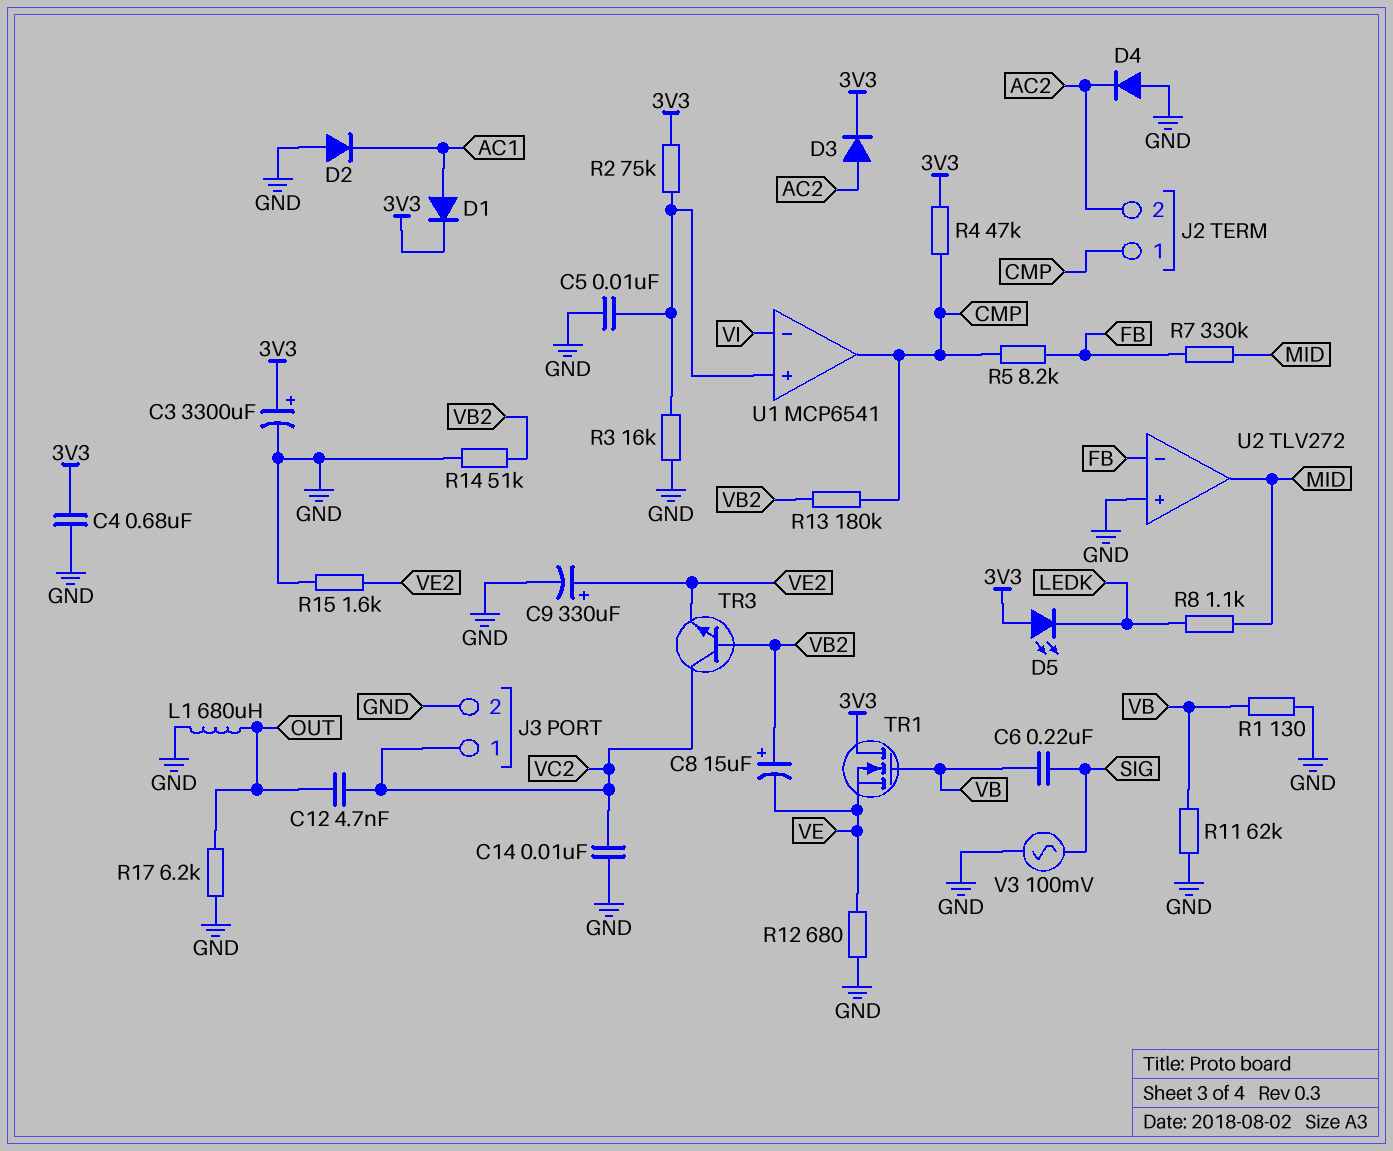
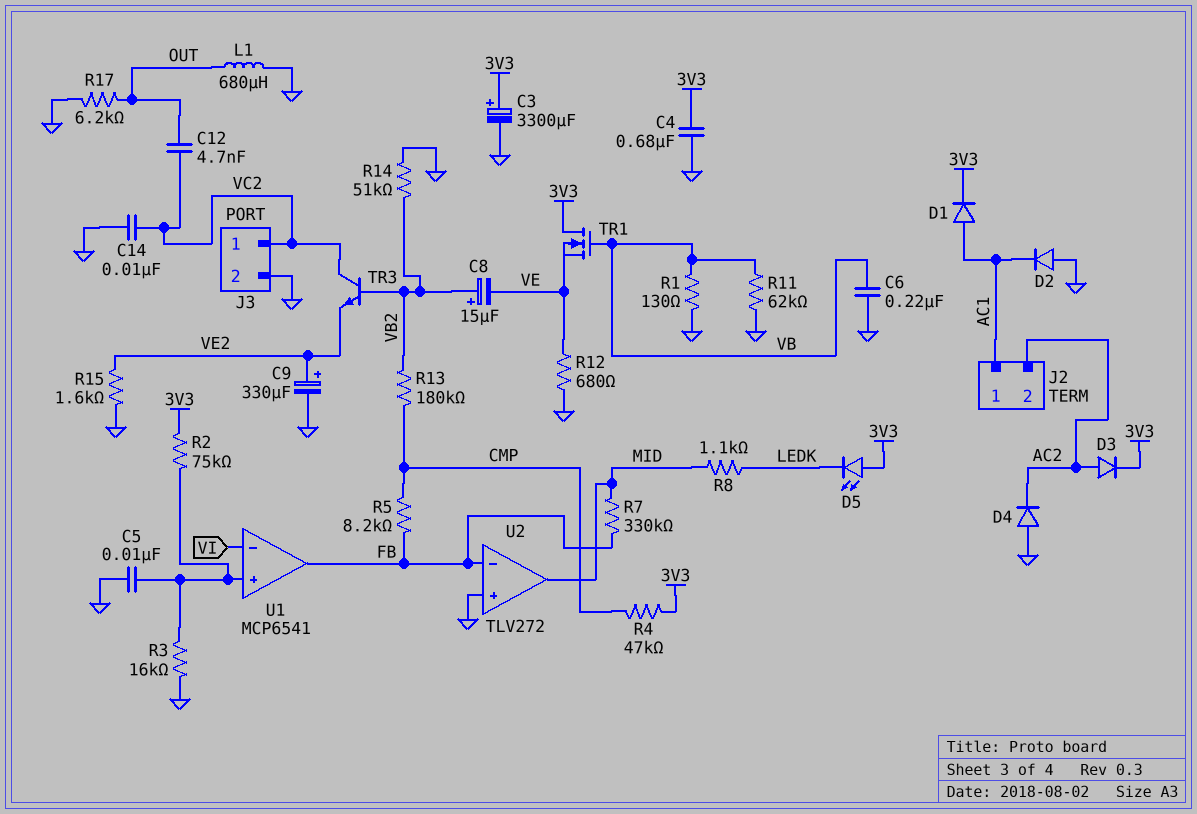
C6: 220nF (SIG, VB) -> 220nF (GND, VB)
J2 pin 1: CMP -> AC1
U1 pin out: CMP -> FB
V3: AC 100mV (GND, SIG) -> none

